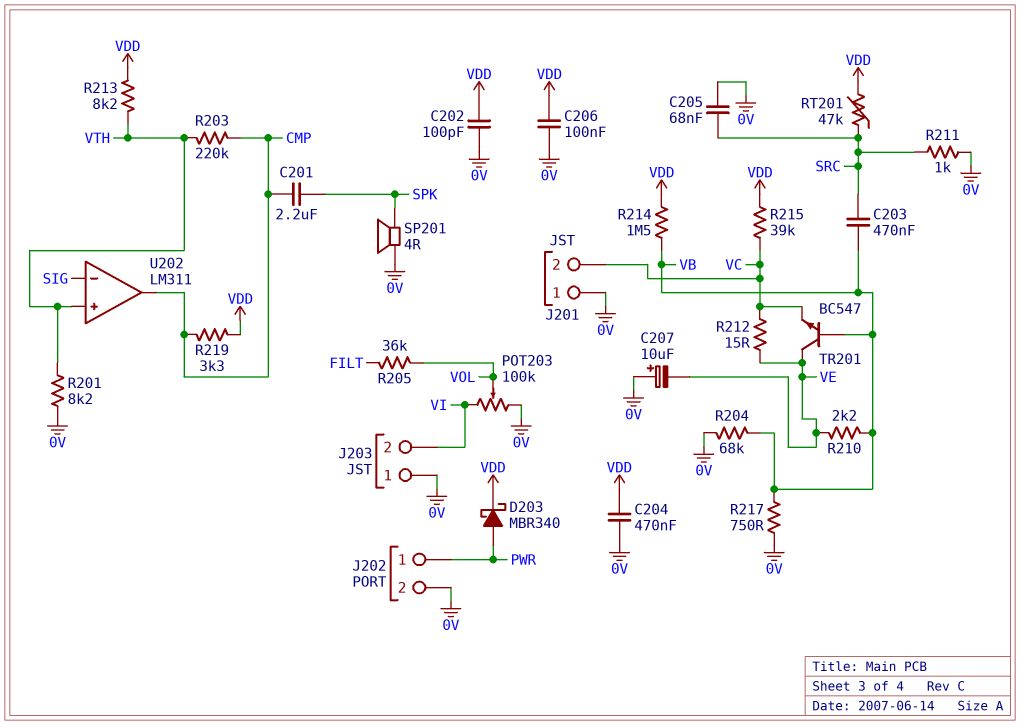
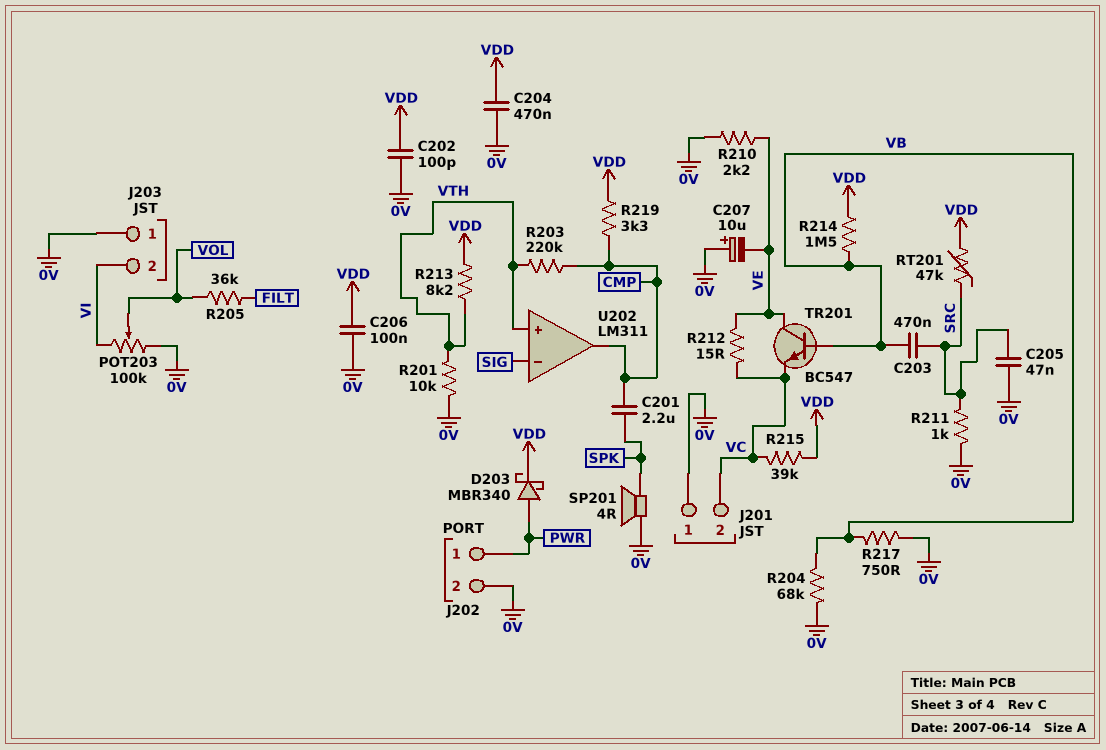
C205: 68nF (0V, SRC) -> 47nF (0V, SRC)
R201: 8.2k (0V, VTH) -> 10k (0V, VTH)
R210: 2.2k (VB, VE) -> 2.2k (0V, VE)

